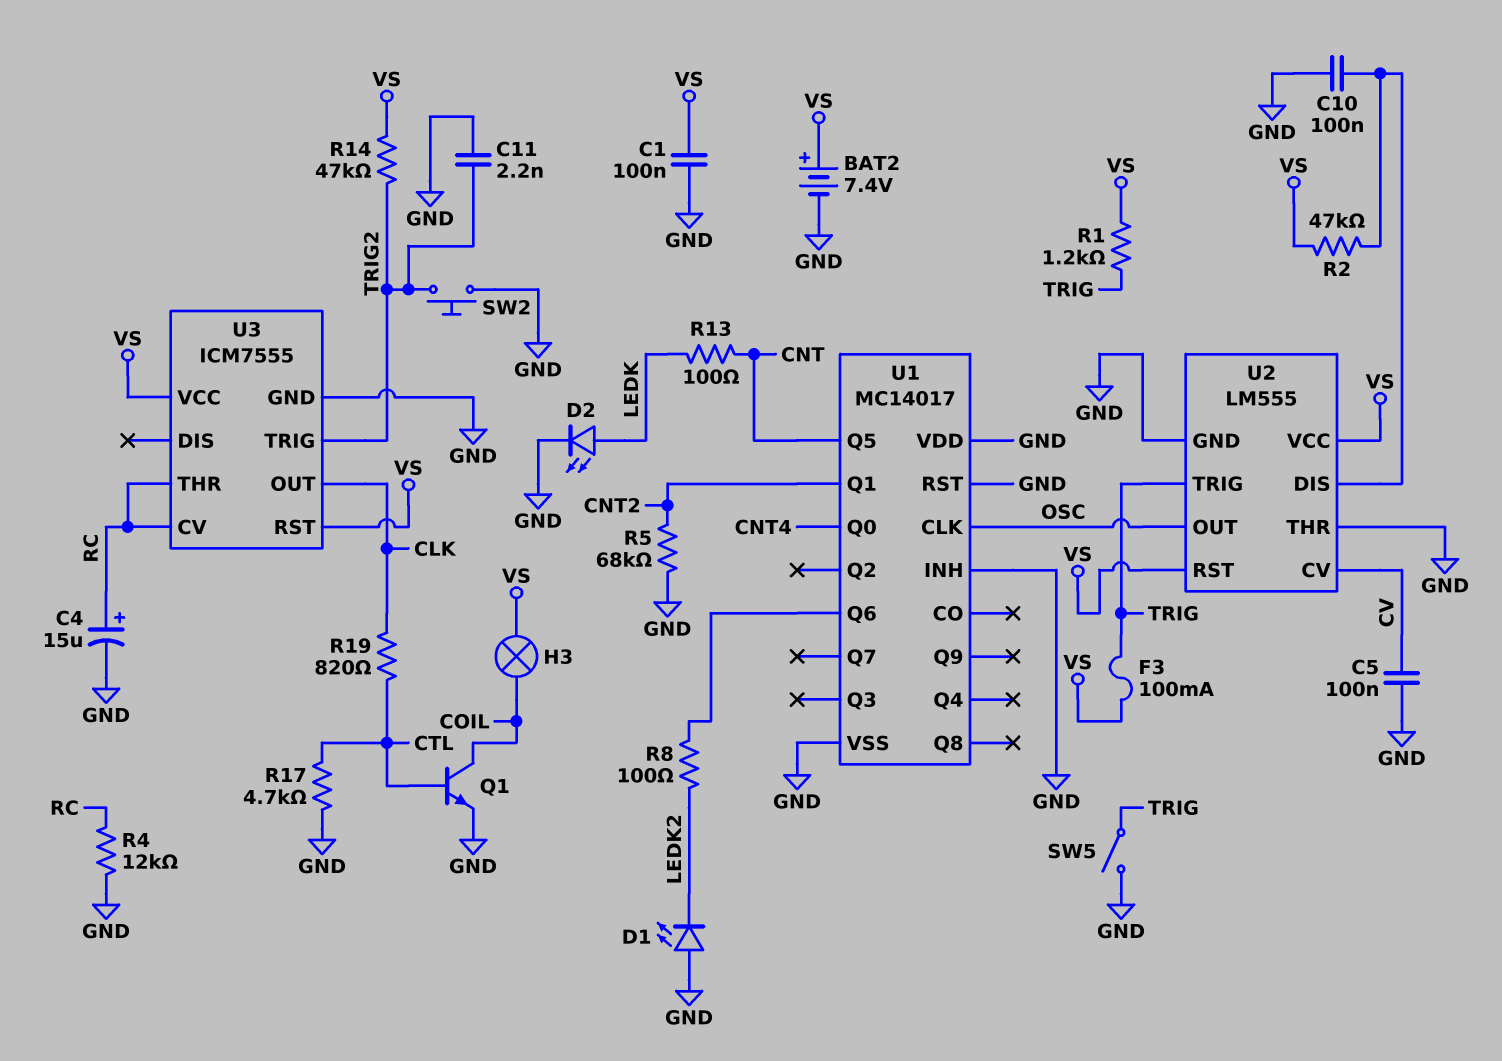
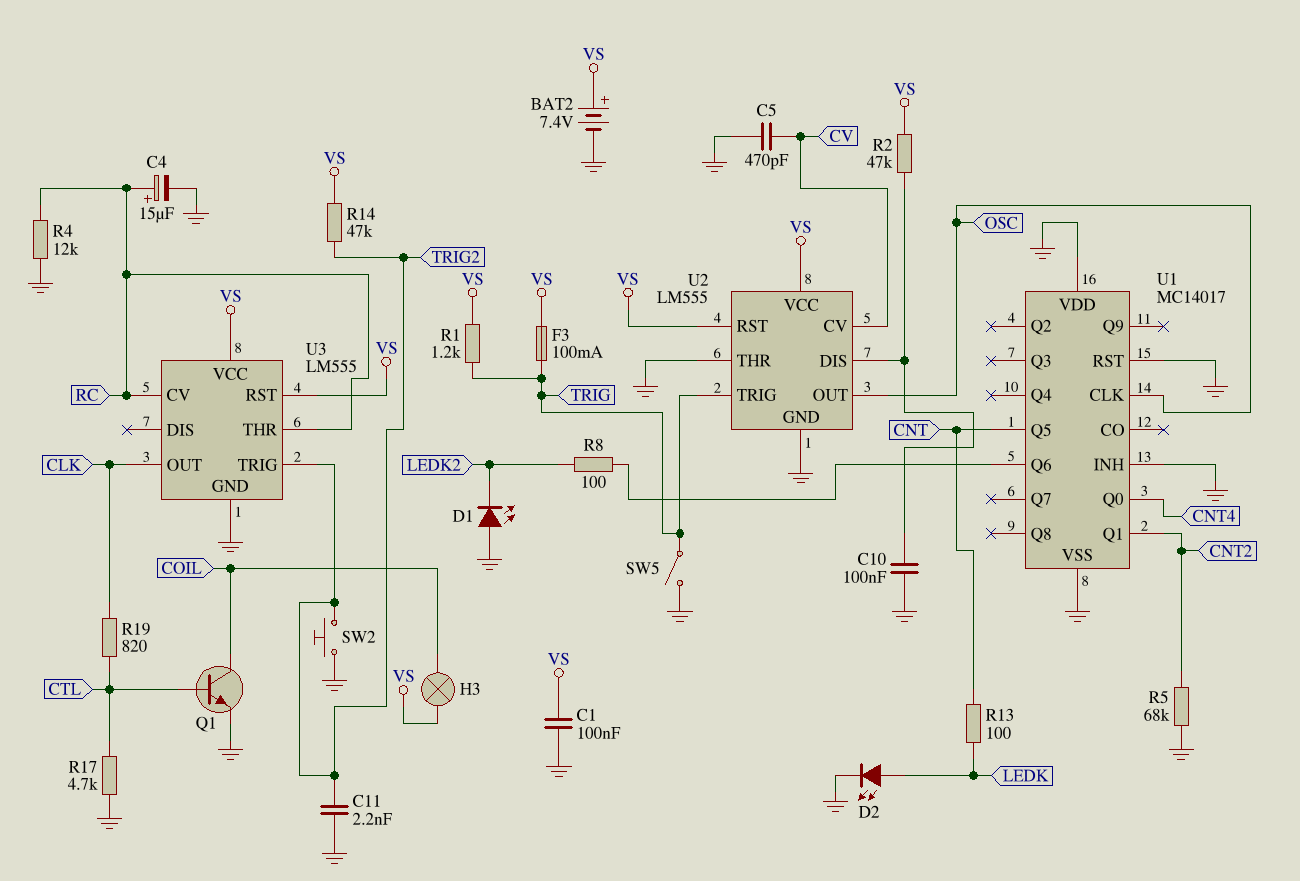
C5: 100nF (CV, GND) -> 470pF (CV, GND)
U3: ICM7555 -> LM555

